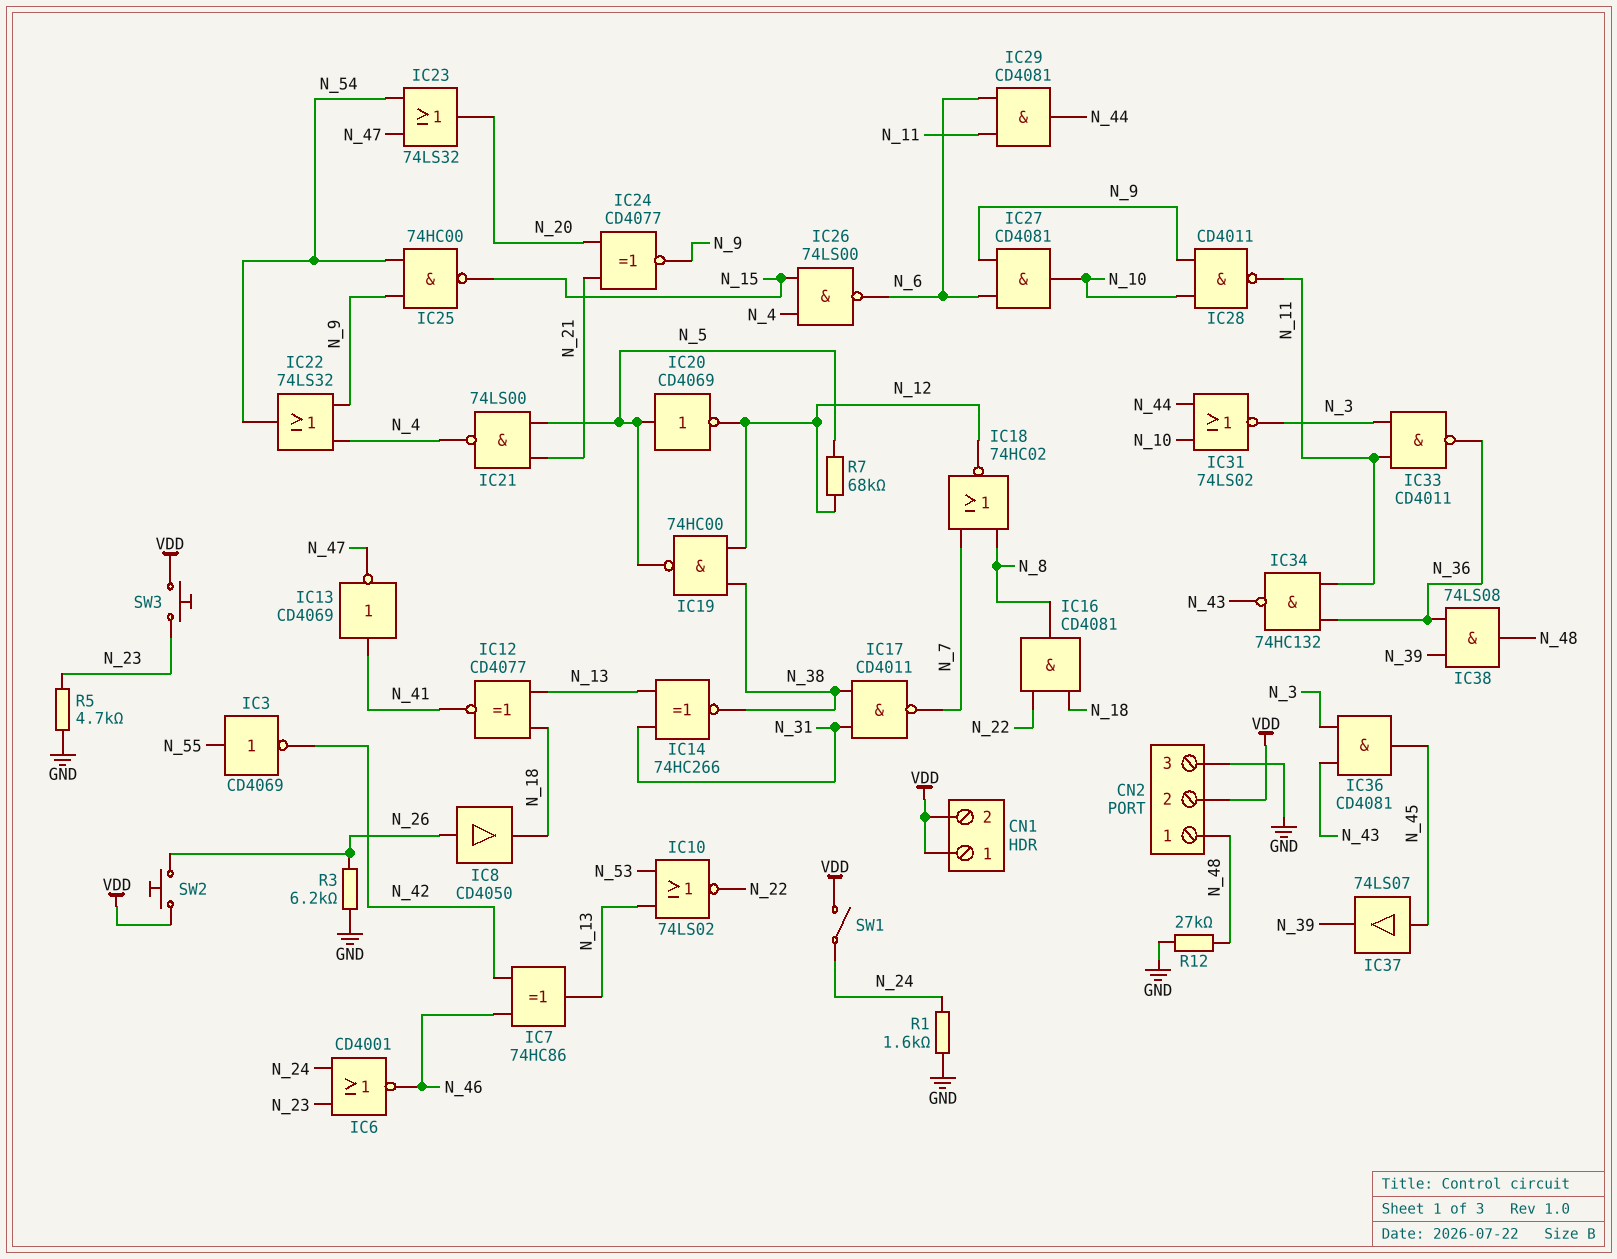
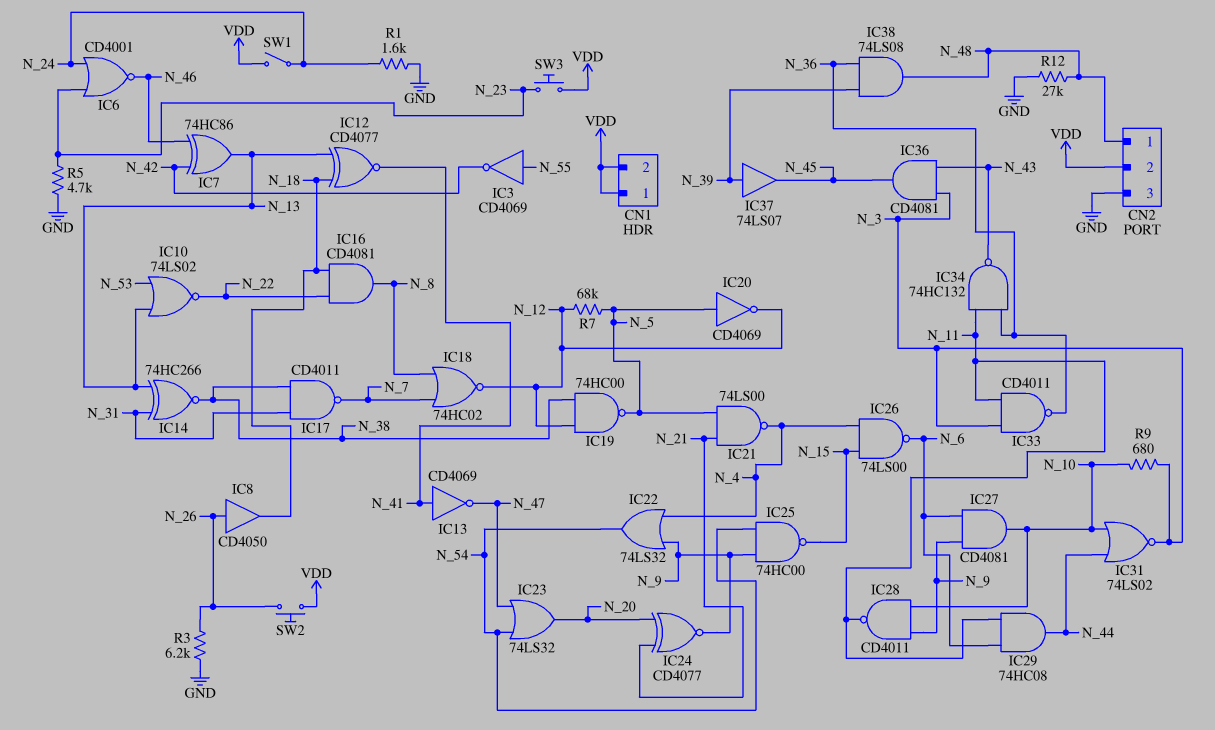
IC29: AND CD4081 (in N_6, in N_11, out N_44) -> AND 74HC08 (in N_6, in N_11, out N_44)
IC37: buffer 74LS07 (in N_45, out N_39) -> buffer 74LS07 (in N_39, out N_45)
R9: none -> 680 (N_3, N_10)

